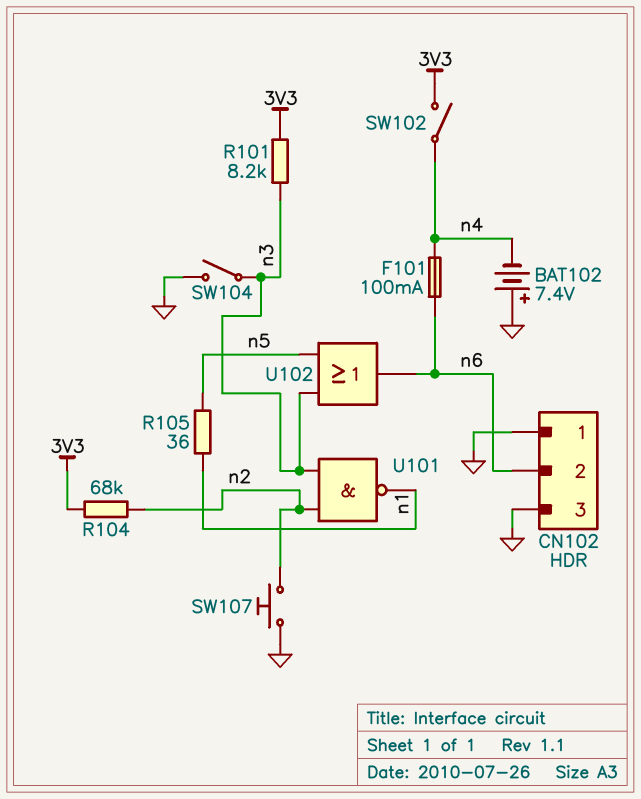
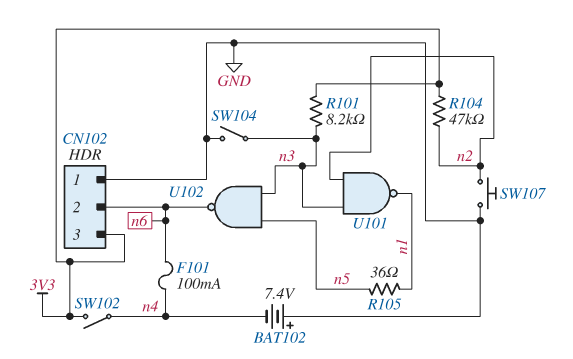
CN102 pin 3: GND -> 3V3
R104: 68k (3V3, n2) -> 47k (3V3, n2)
U102: OR (in n3, in n5, out n6) -> NAND (in n3, in n5, out n6)

